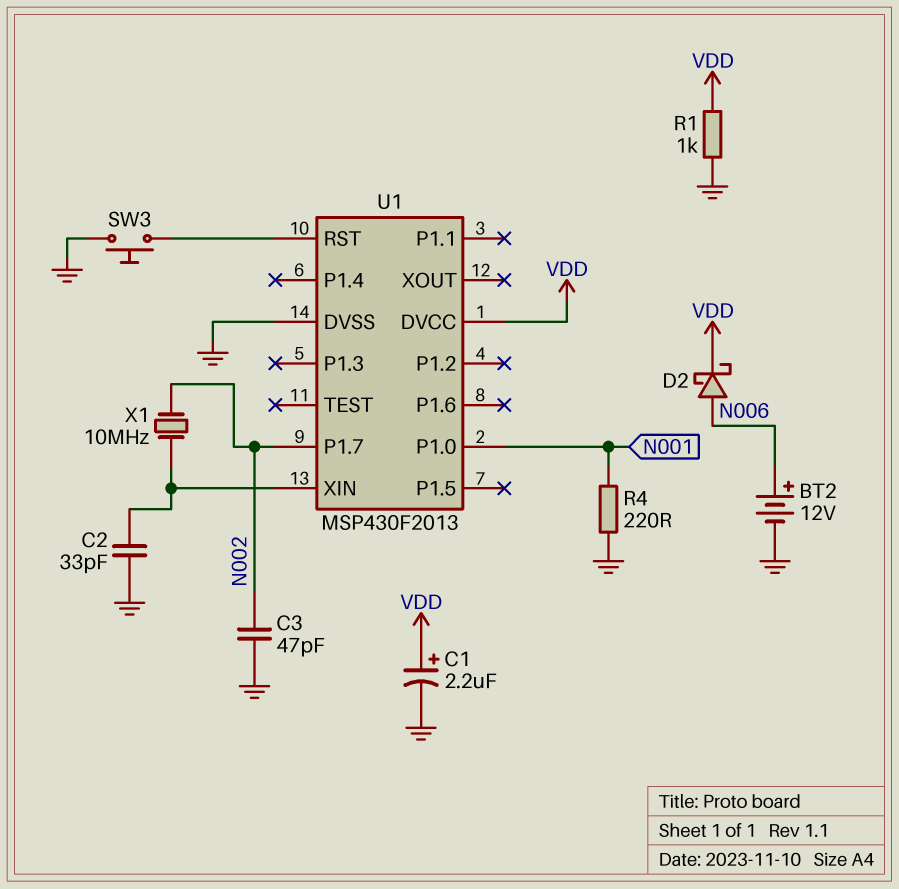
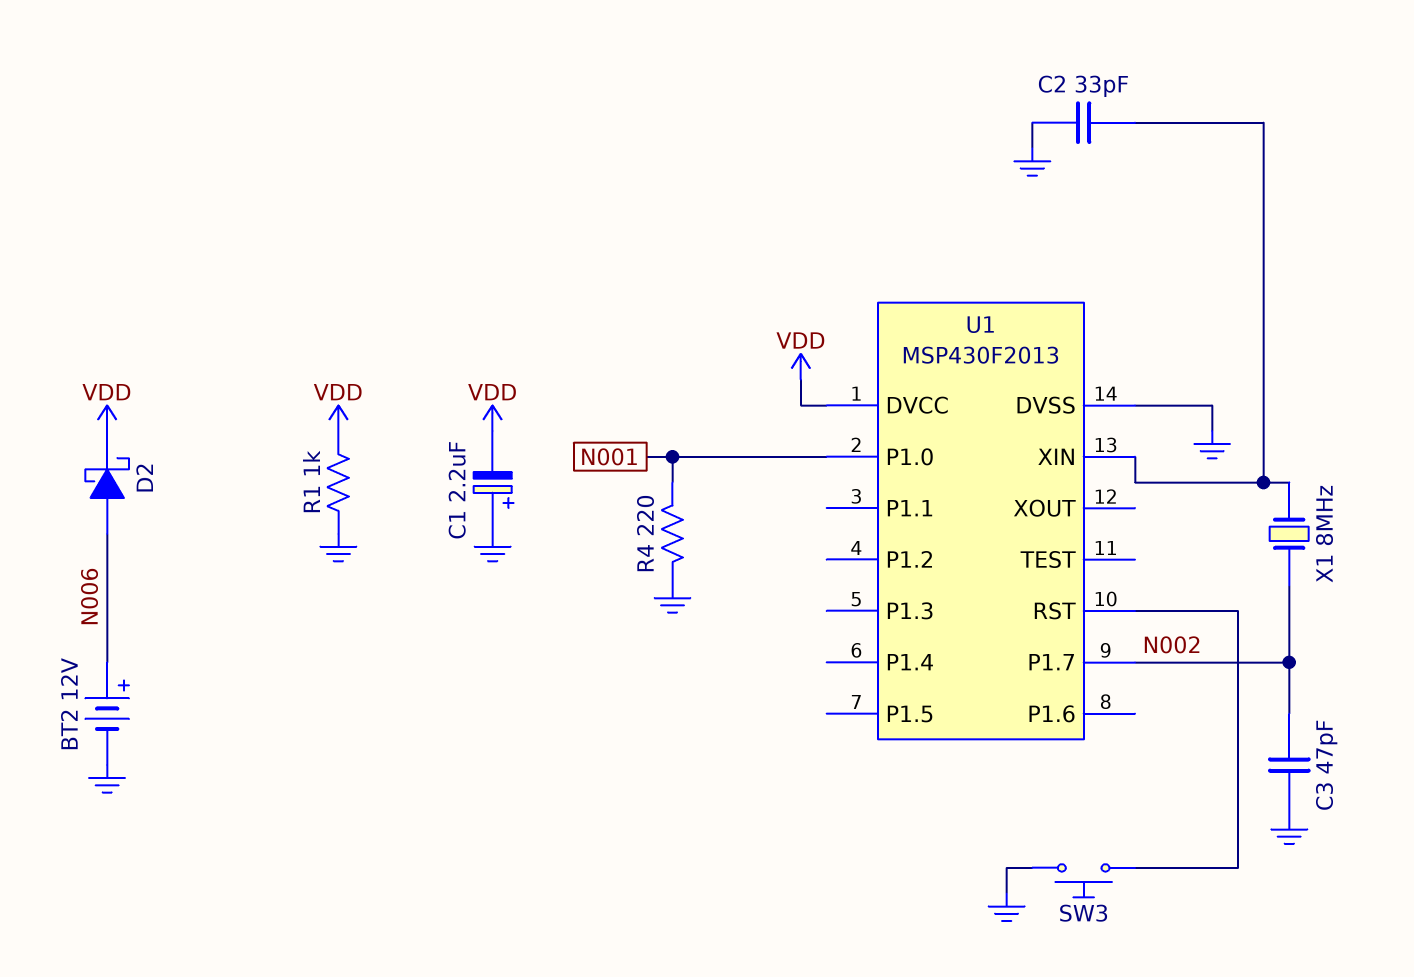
C1: 2.2uF (plus VDD, minus GND) -> 2.2uF (plus GND, minus VDD)
X1: 10MHz (N002, U1/XIN) -> 8MHz (N002, U1/XIN)

